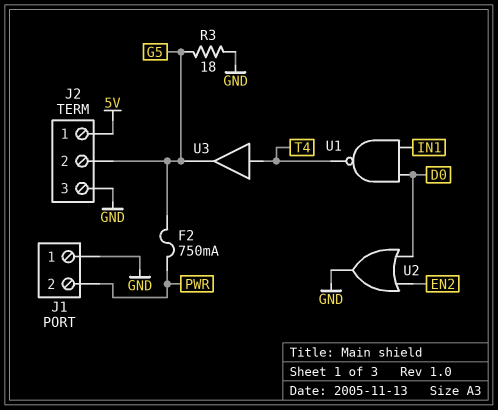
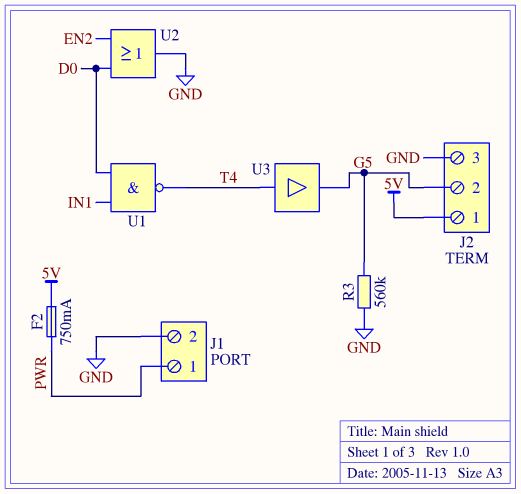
F2: 750mA (G5, PWR) -> 750mA (5V, PWR)
J1 pin 1: GND -> PWR
J1 pin 2: PWR -> GND
R3: 18 (G5, GND) -> 560k (G5, GND)

